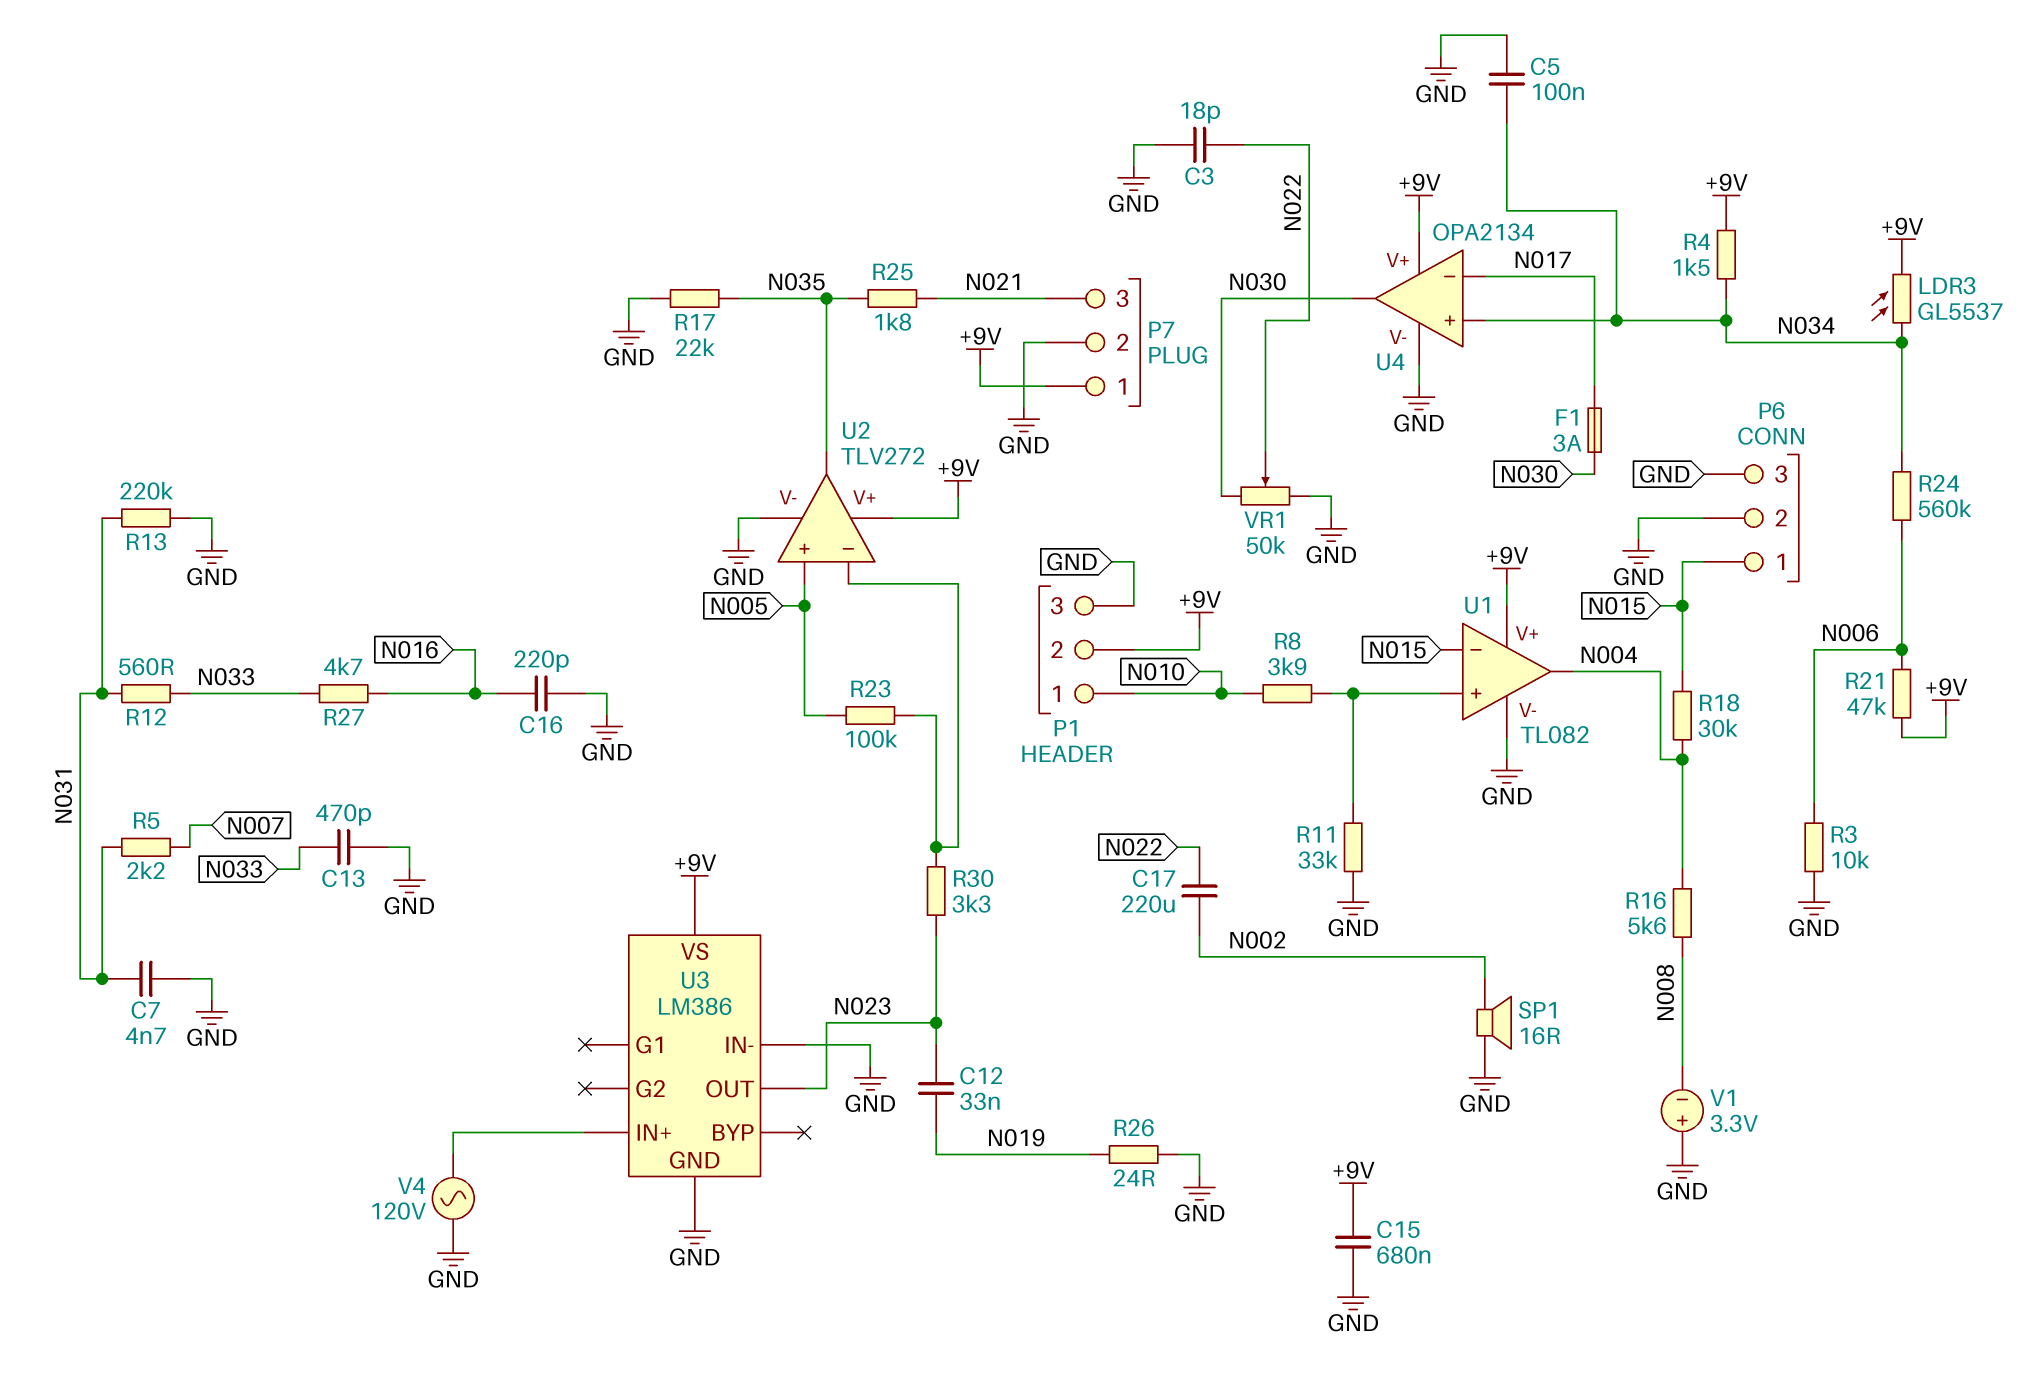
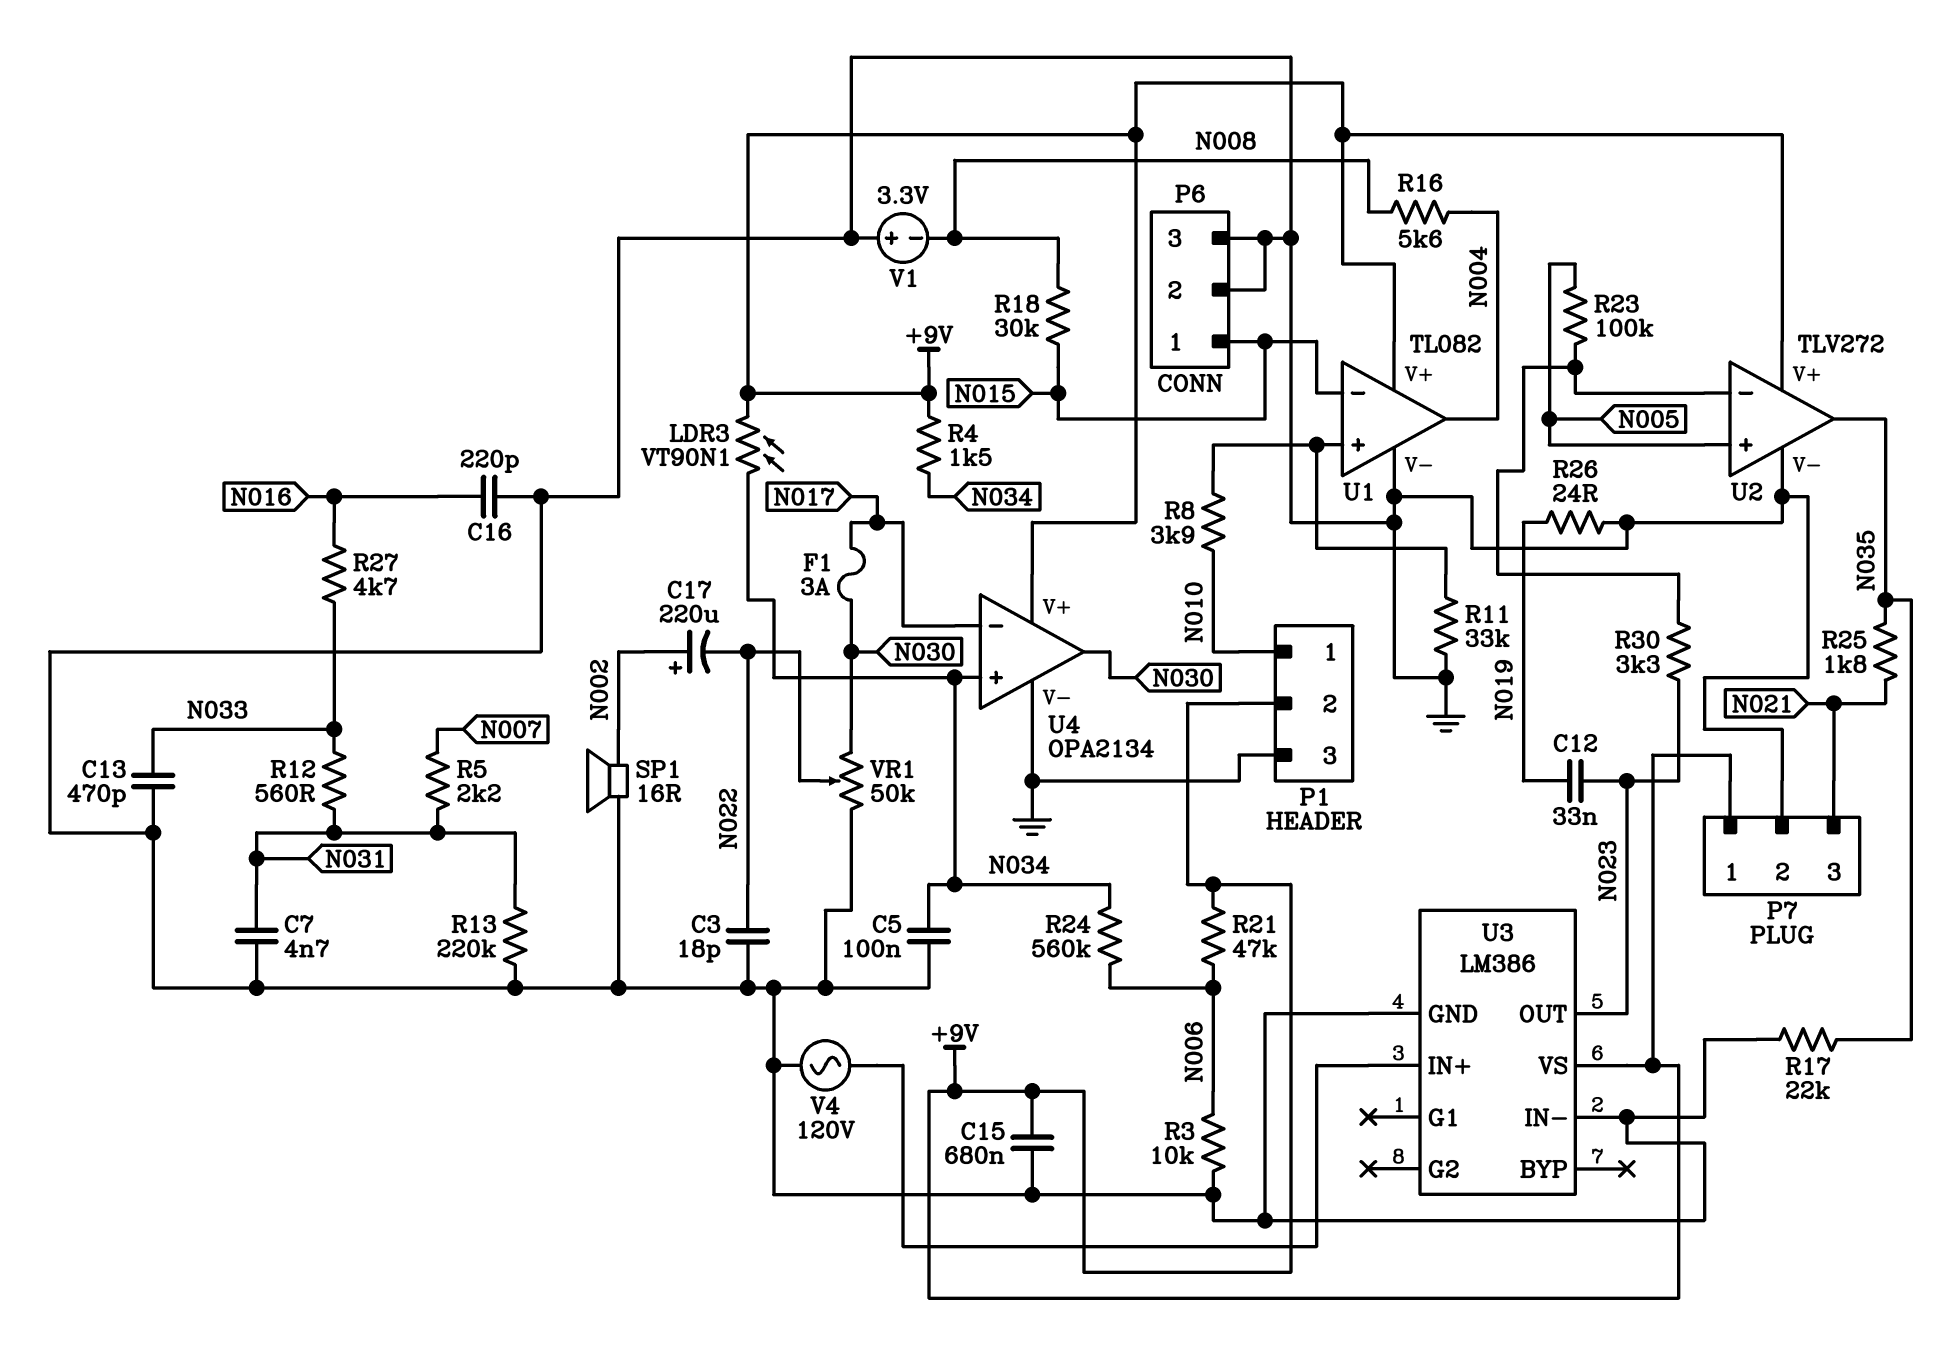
C17: 220uF (N002, N022) -> 220uF (plus N002, minus N022)
LDR3: GL5537 (+9V, N034) -> VT90N1 (+9V, N034)
R18: 30k (N004, N015) -> 30k (N008, N015)

